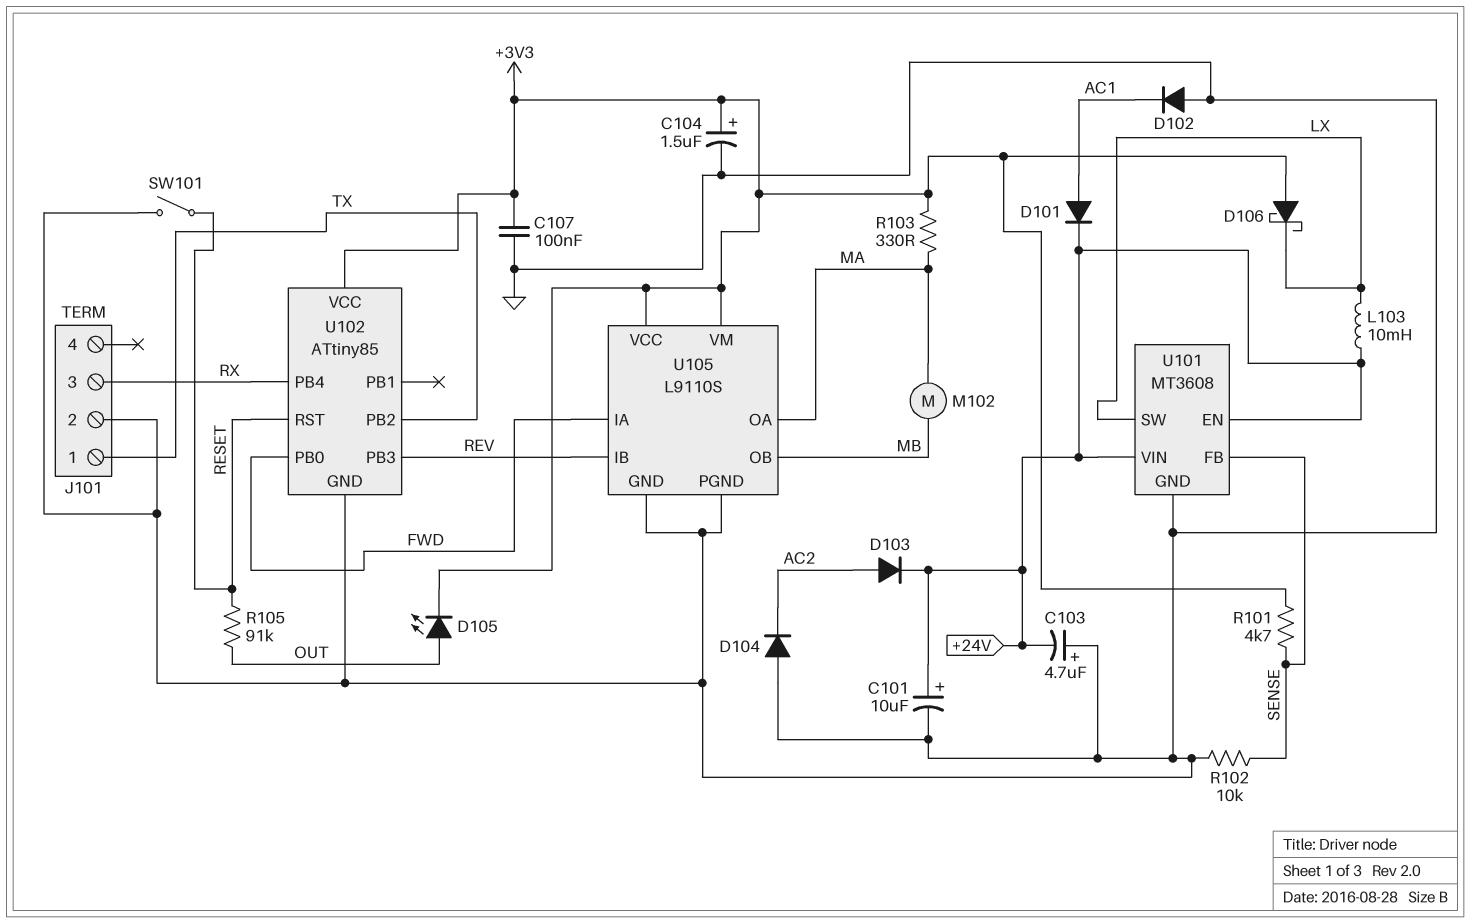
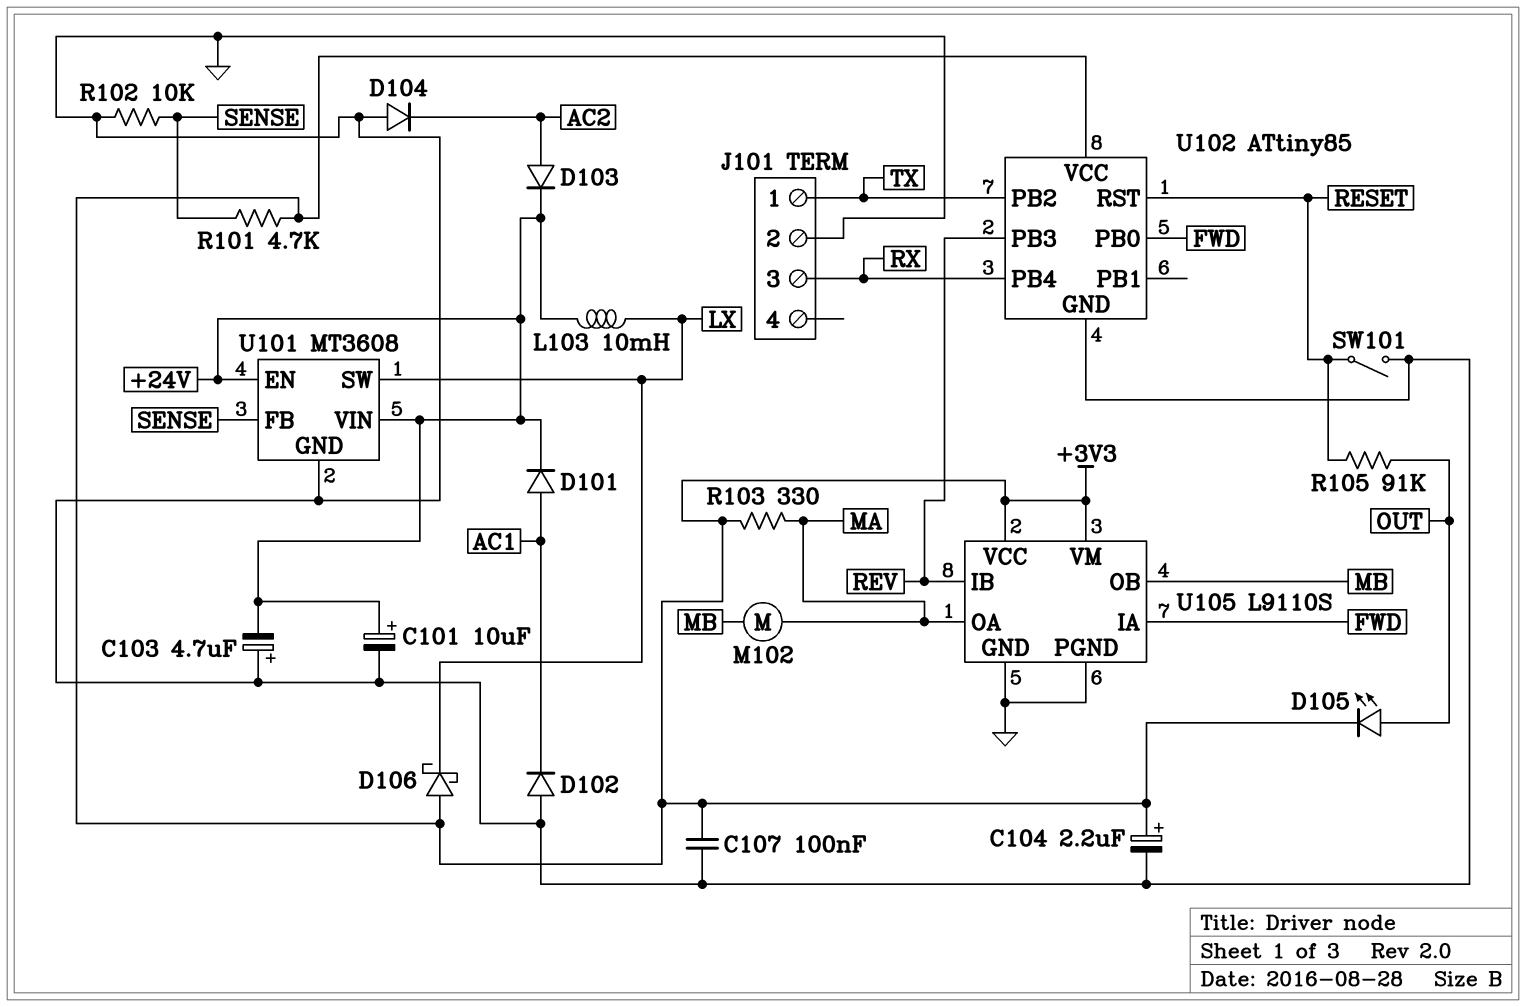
C104: 1.5uF (plus +3V3, minus GND) -> 2.2uF (plus +3V3, minus GND)

